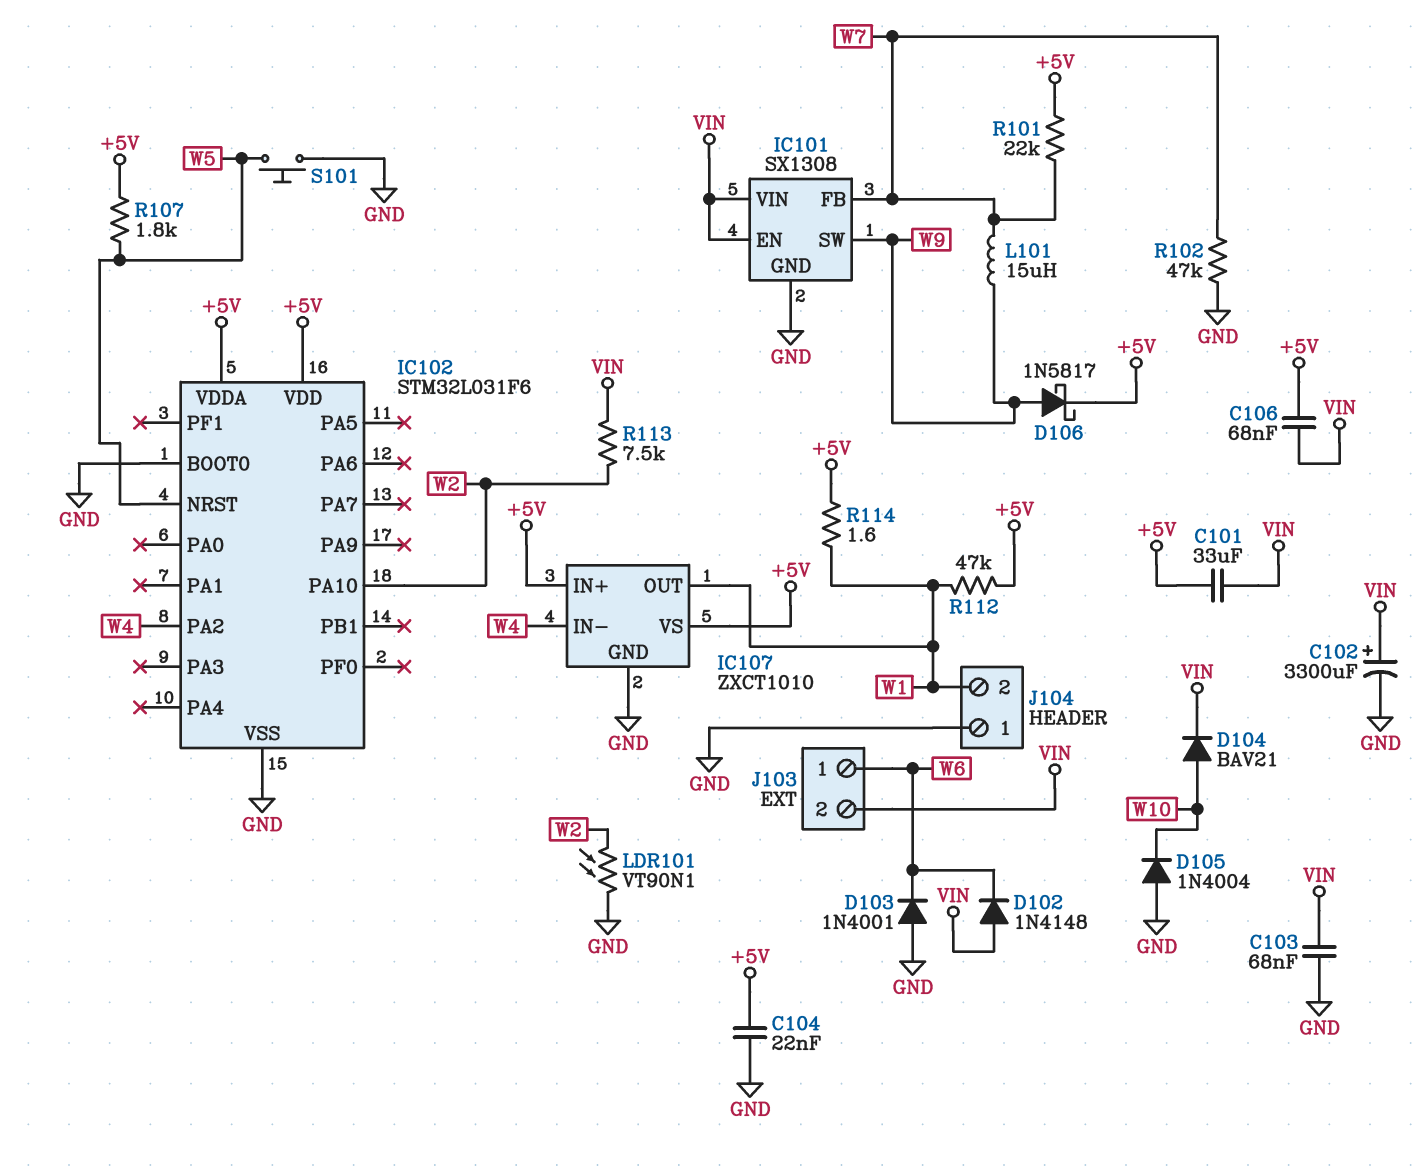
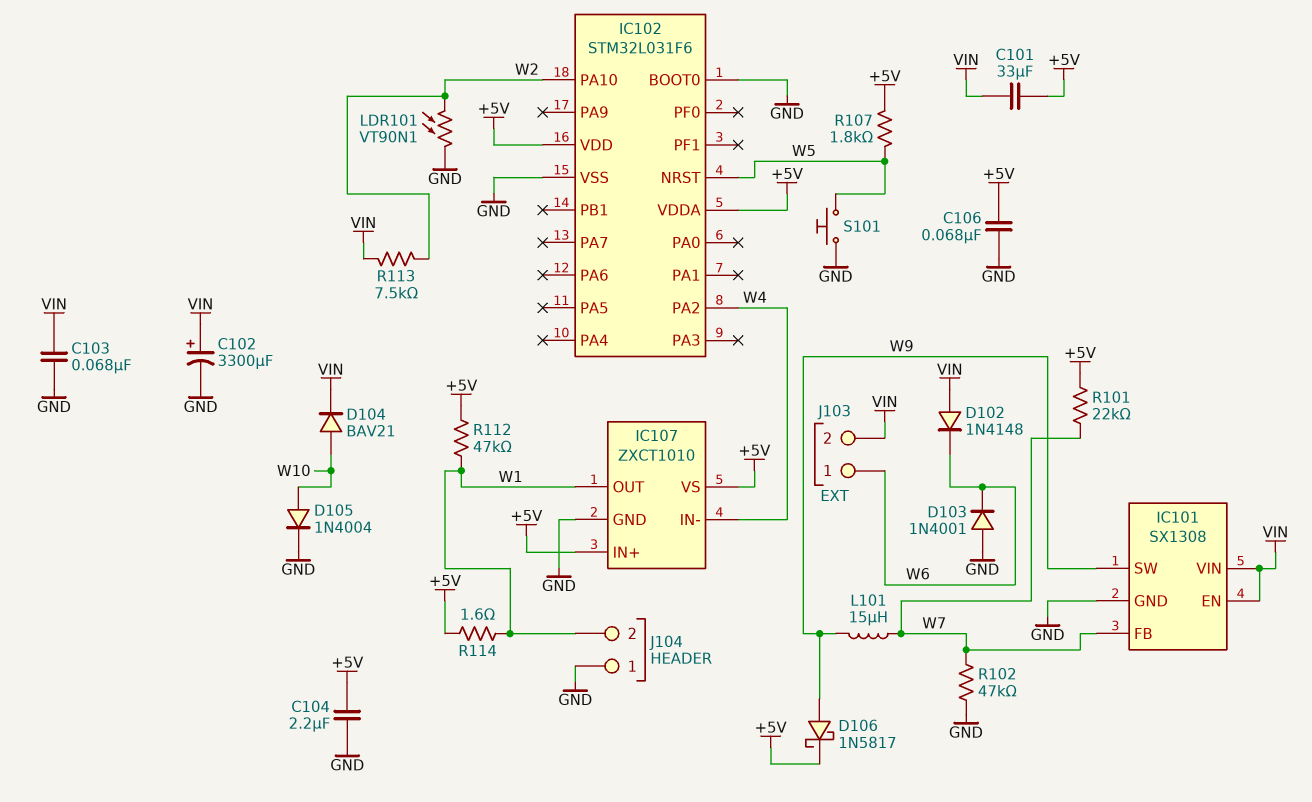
C104: 22nF (+5V, GND) -> 2.2uF (+5V, GND)
C106: 68nF (+5V, VIN) -> 68nF (+5V, GND)
D105: diode 1N4004 (A GND, K W10) -> diode 1N4004 (A W10, K GND)

